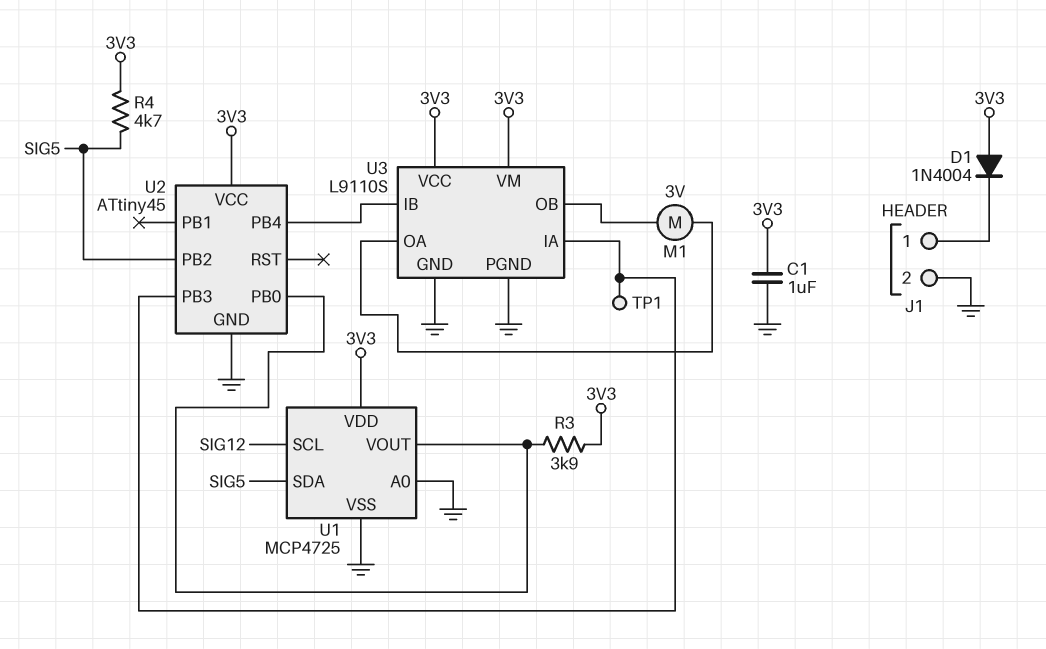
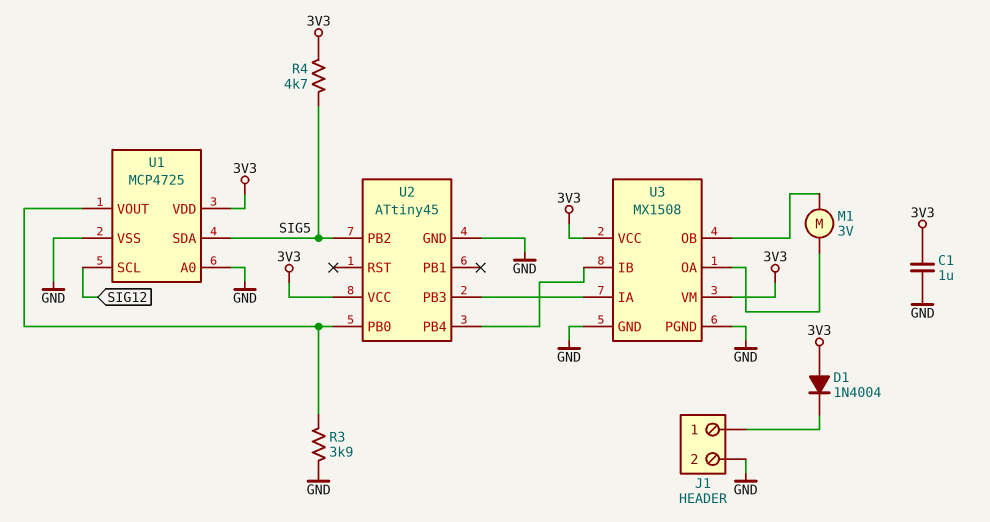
R3: 3.9k (3V3, U1/VOUT) -> 3.9k (GND, U1/VOUT)
TP1: test point (U2/PB3) -> none
U3: L9110S -> MX1508

